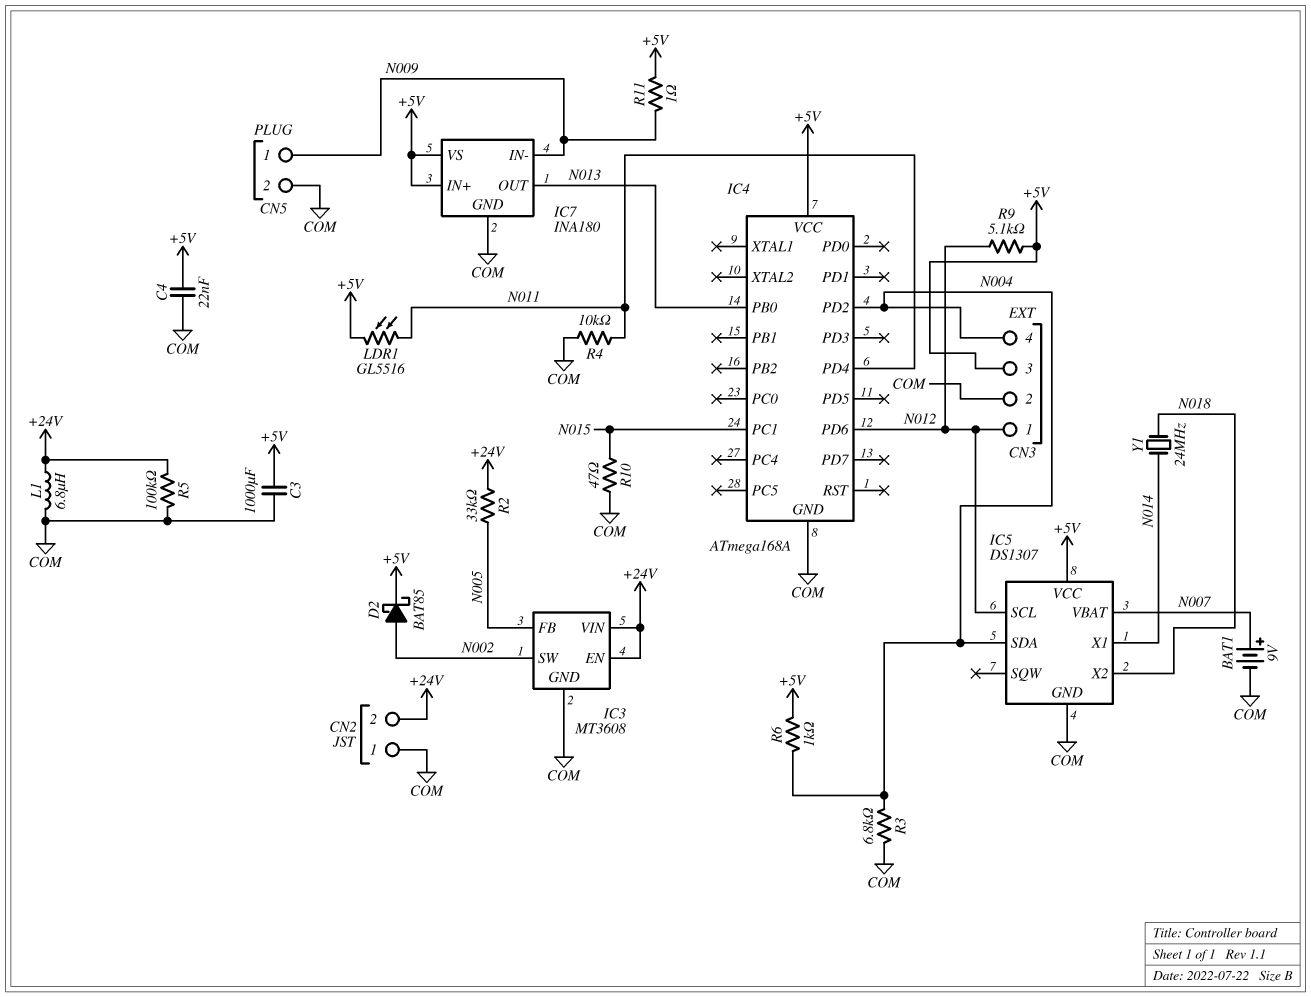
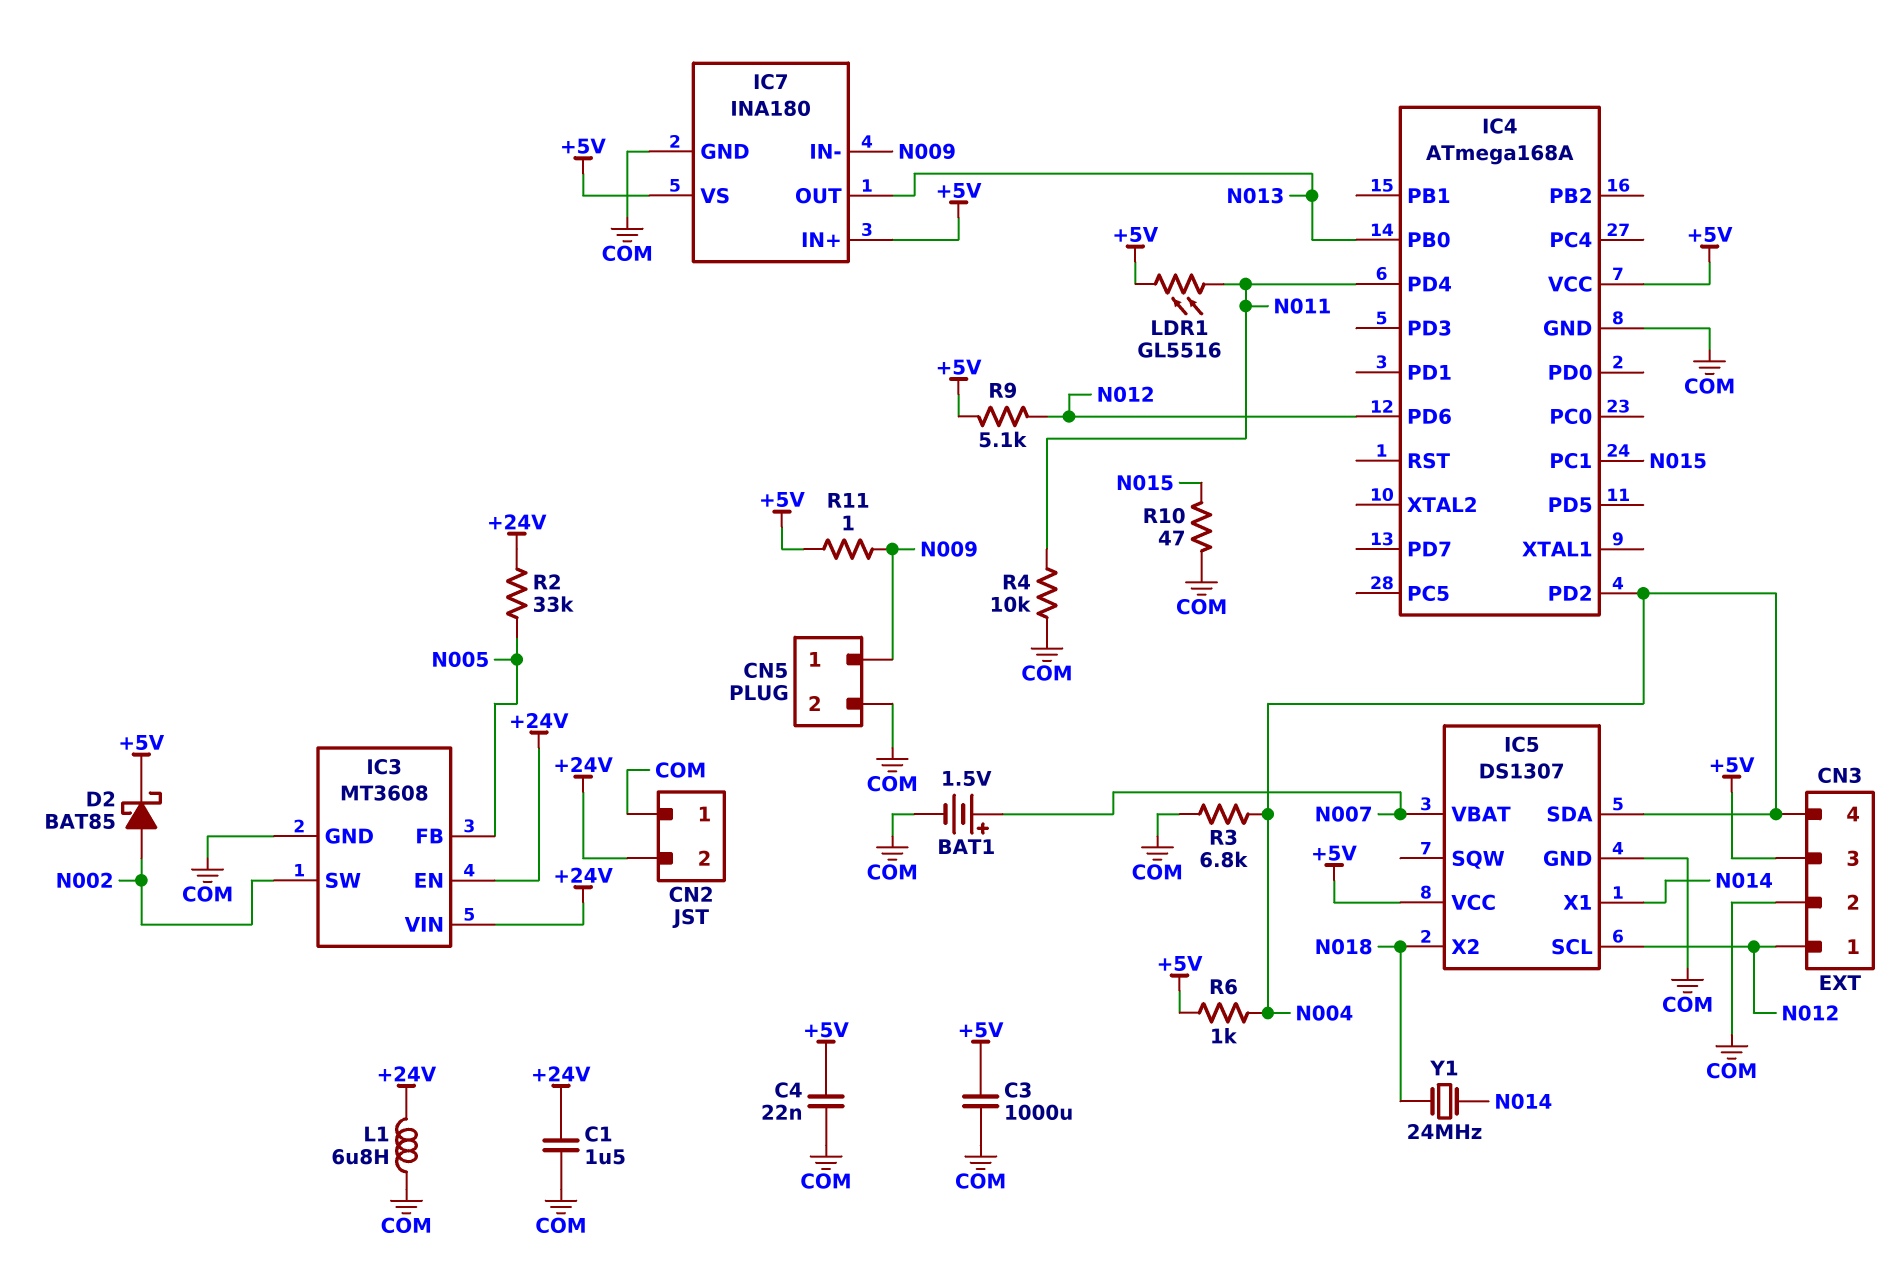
BAT1: 9V (plus N007, minus COM) -> 1.5V (plus N007, minus COM)
C1: none -> 1.5uF (+24V, COM)
R5: 100k (+24V, COM) -> none

